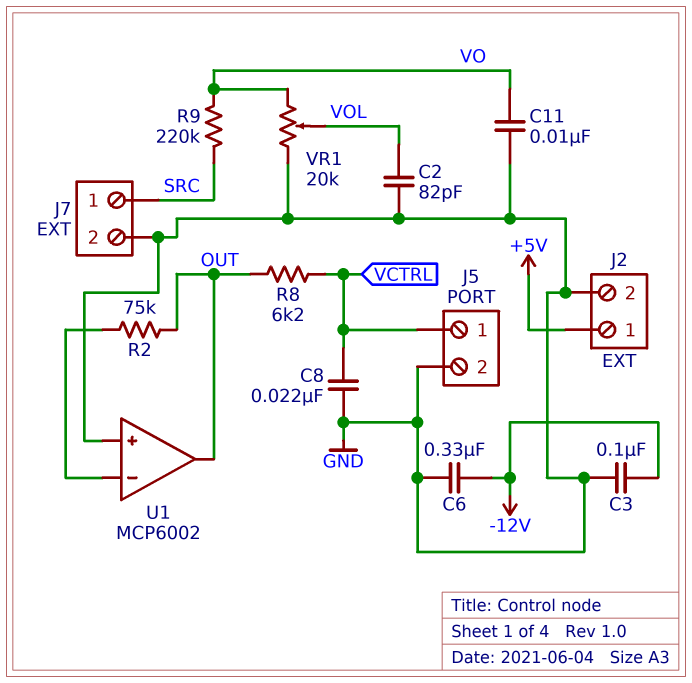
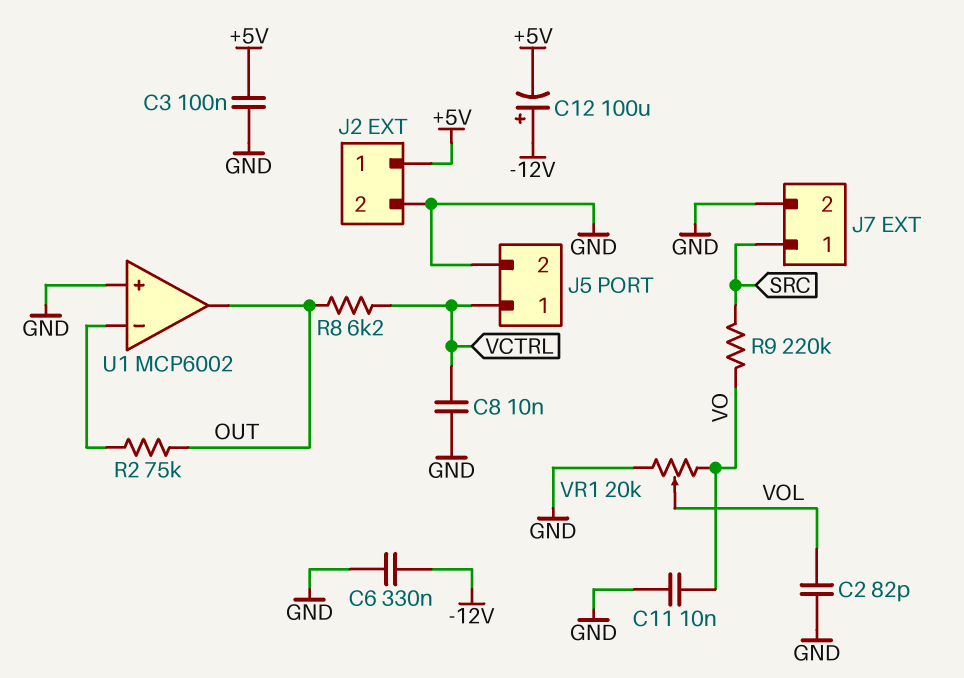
C3: 100nF (-12V, GND) -> 100nF (+5V, GND)
C8: 22nF (GND, VCTRL) -> 10nF (GND, VCTRL)
C12: none -> 100uF (plus -12V, minus +5V)

